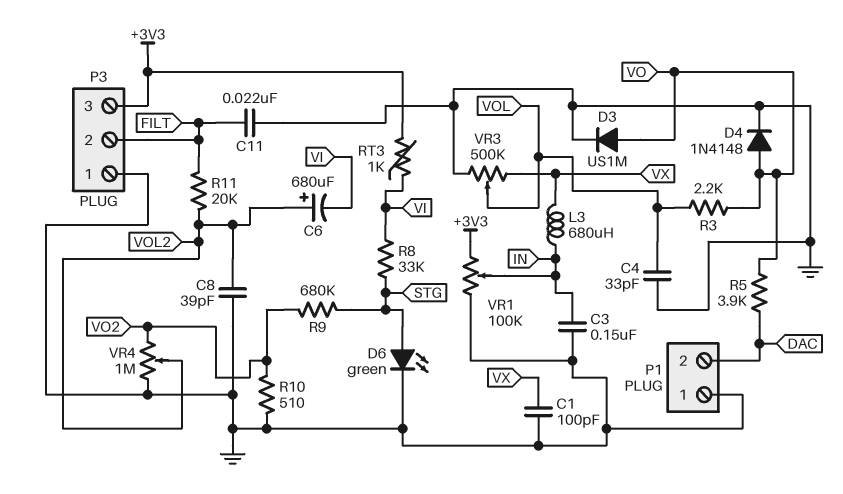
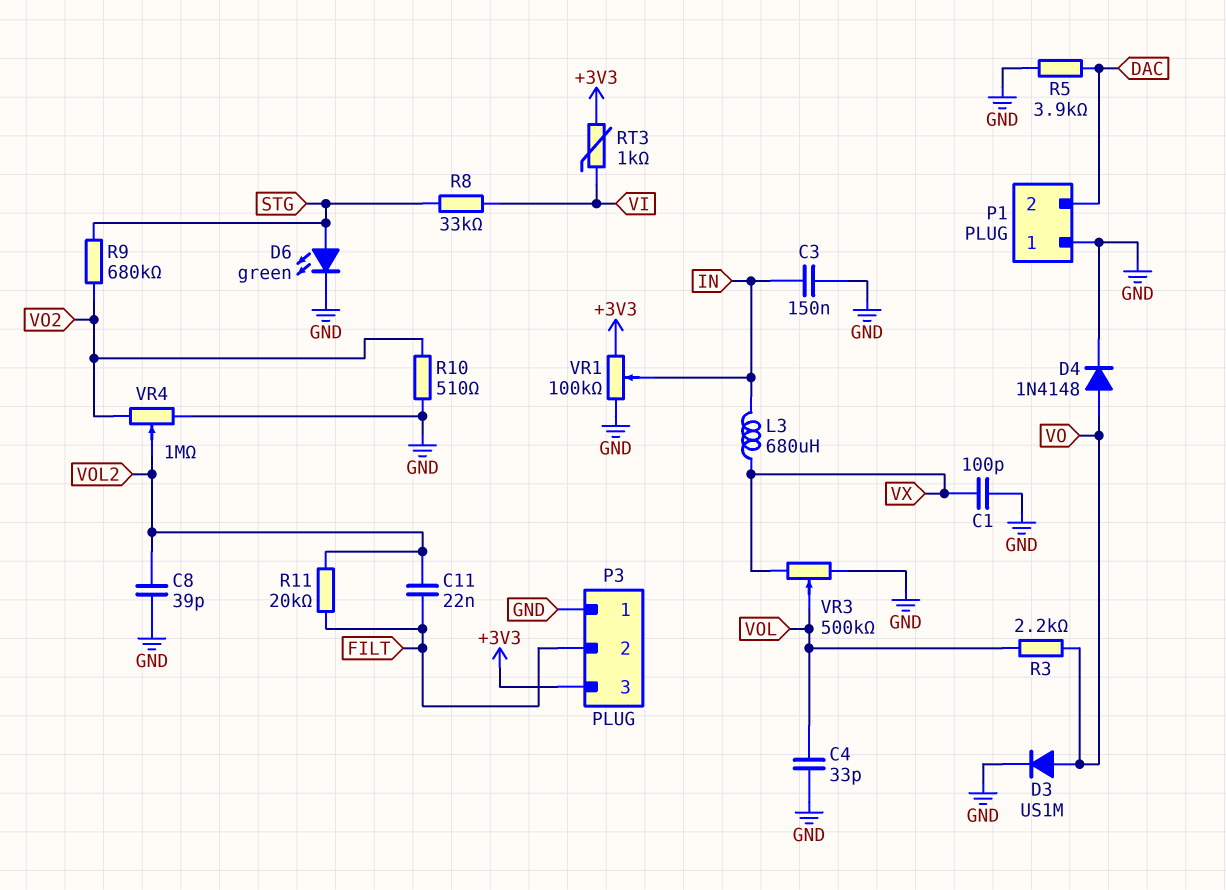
C6: 680uF (plus VOL2, minus VI) -> none
C11: 22nF (FILT, GND) -> 22nF (FILT, VOL2)
R5: 3.9k (DAC, VO) -> 3.9k (DAC, GND)

